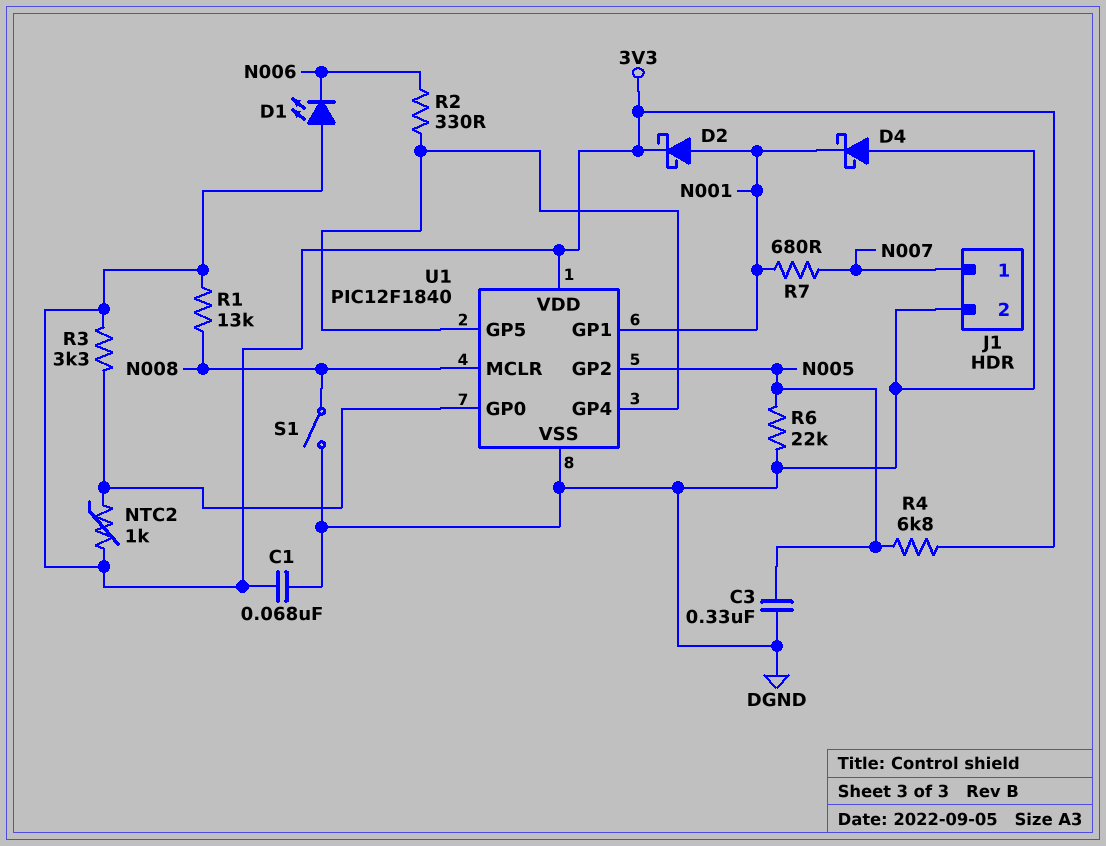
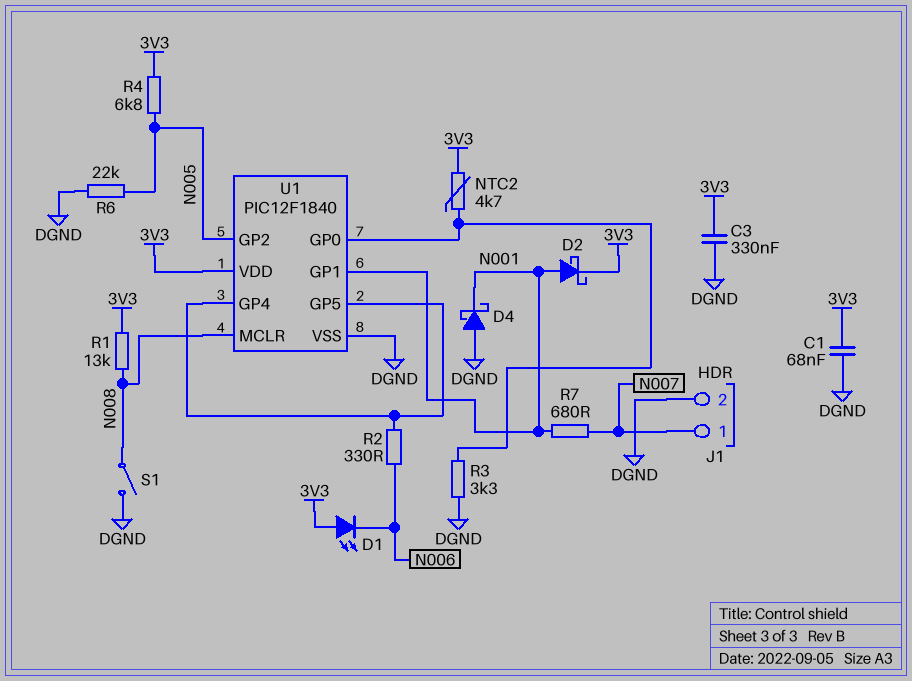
C3: 330nF (DGND, N005) -> 330nF (3V3, DGND)
NTC2: 1k (3V3, U1/GP0) -> 4.7k (3V3, U1/GP0)
R3: 3.3k (3V3, U1/GP0) -> 3.3k (DGND, U1/GP0)

